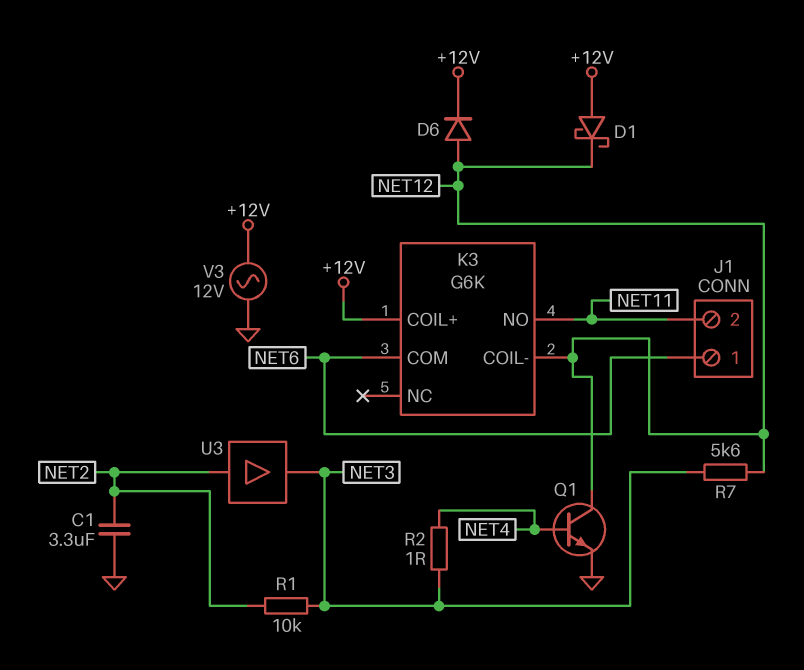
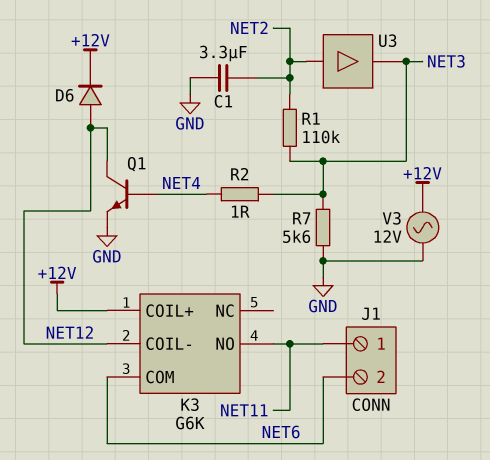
D1: schottky (A +12V, K NET12) -> none
J1 pin 1: NET6 -> NET11
J1 pin 2: NET11 -> NET6
R1: 10k (NET2, NET3) -> 110k (NET2, NET3)
R7: 5.6k (NET3, NET12) -> 5.6k (GND, NET3)

